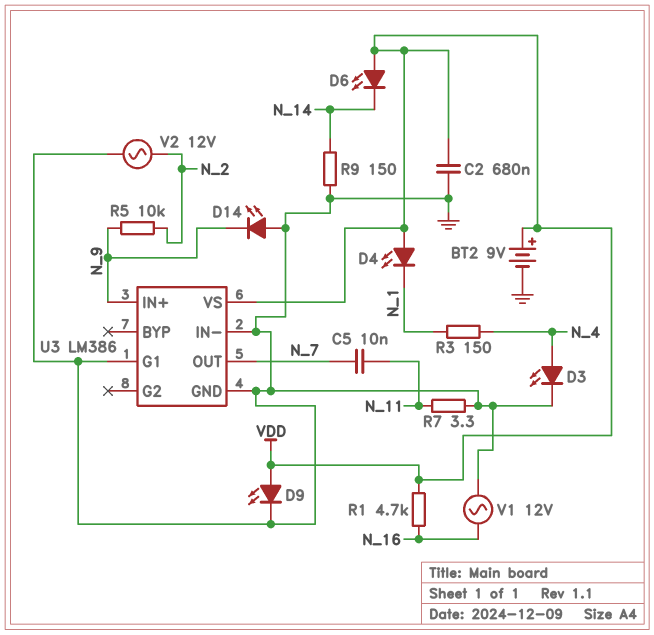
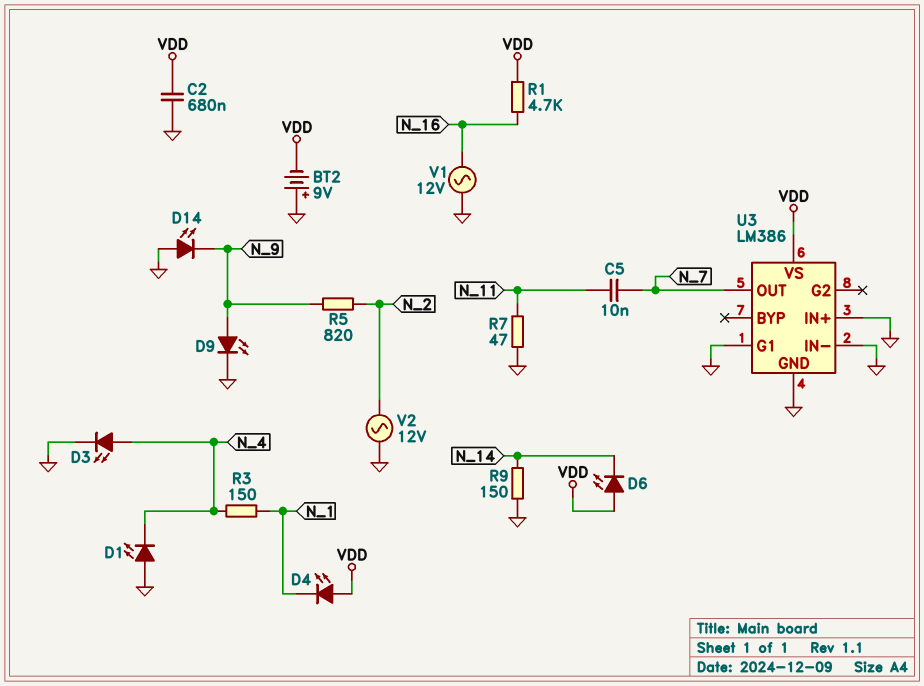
BT2: 9V (plus VDD, minus GND) -> 9V (plus GND, minus VDD)
D1: none -> LED (A GND, K N_4)
D9: LED (A VDD, K GND) -> LED (A N_9, K GND)
R5: 10k (N_2, N_9) -> 820 (N_2, N_9)
R7: 3.3 (GND, N_11) -> 47 (GND, N_11)
U3 pin IN+: N_9 -> GND

